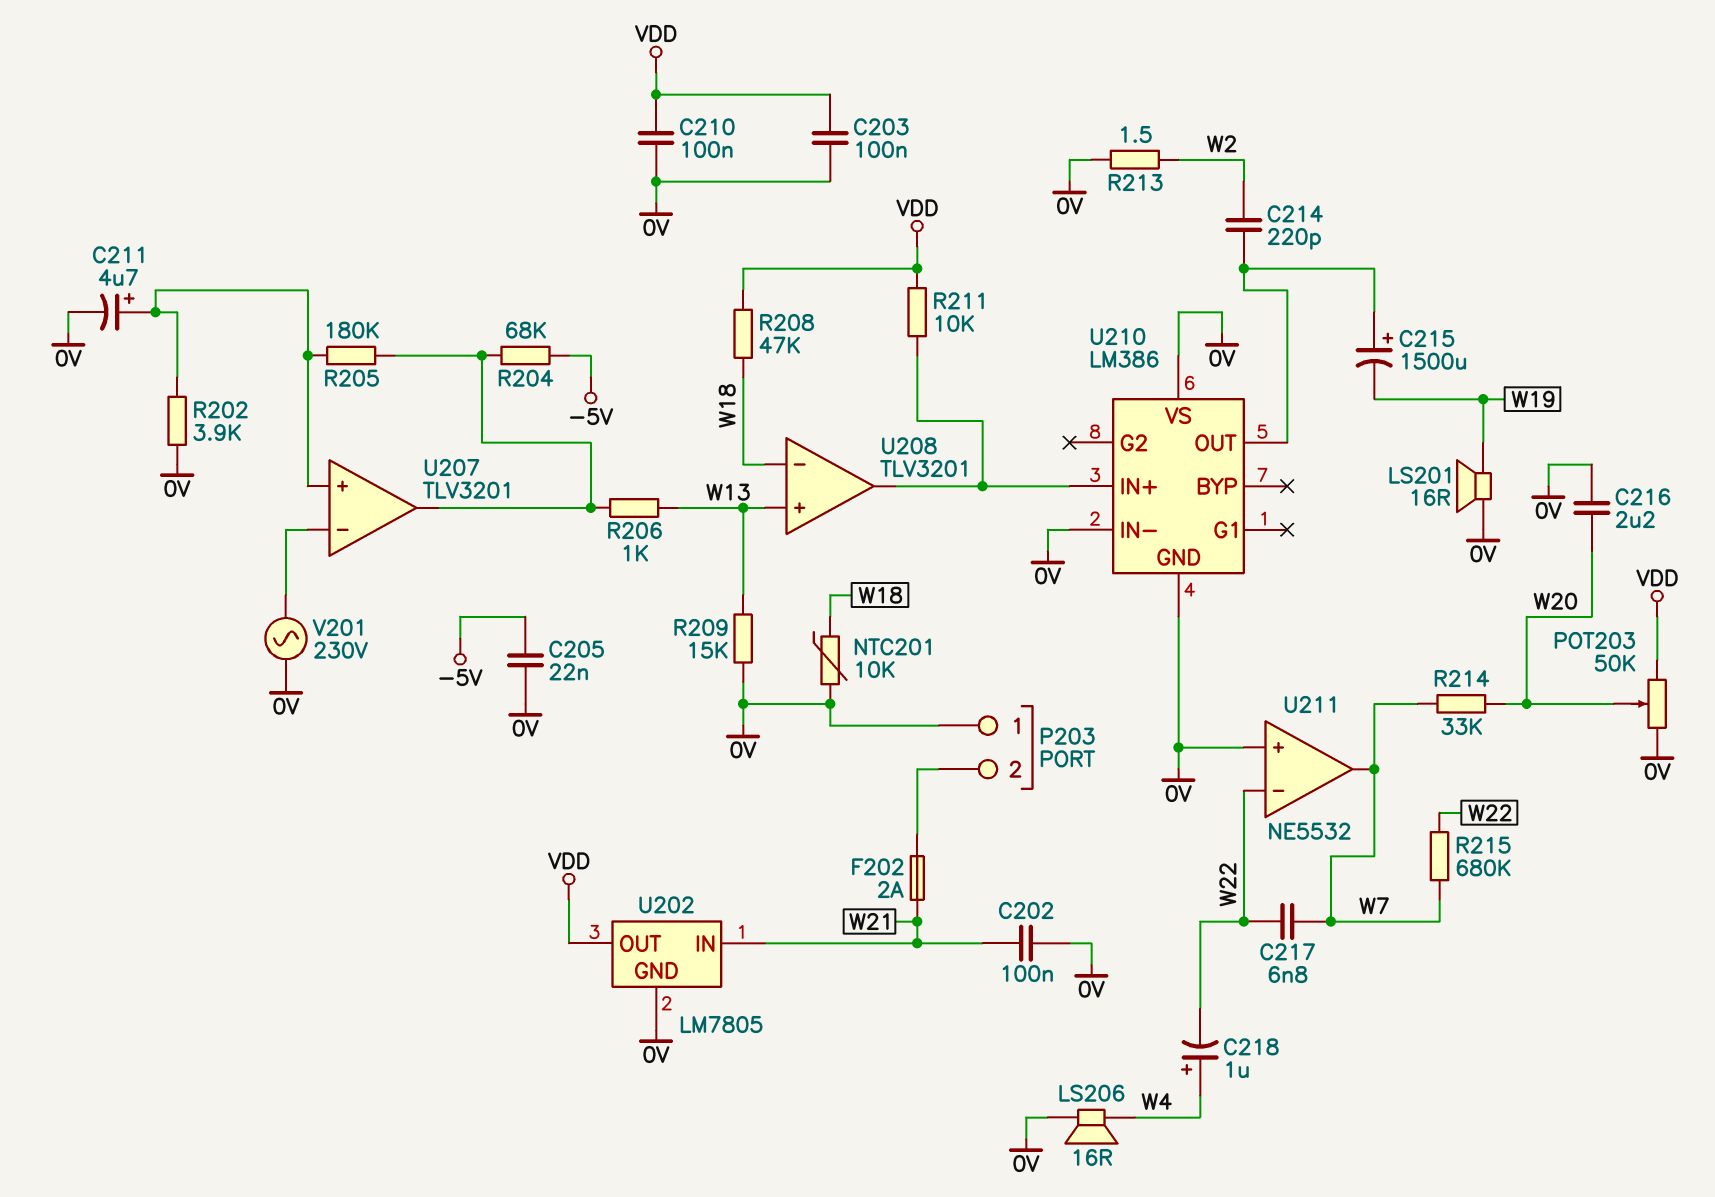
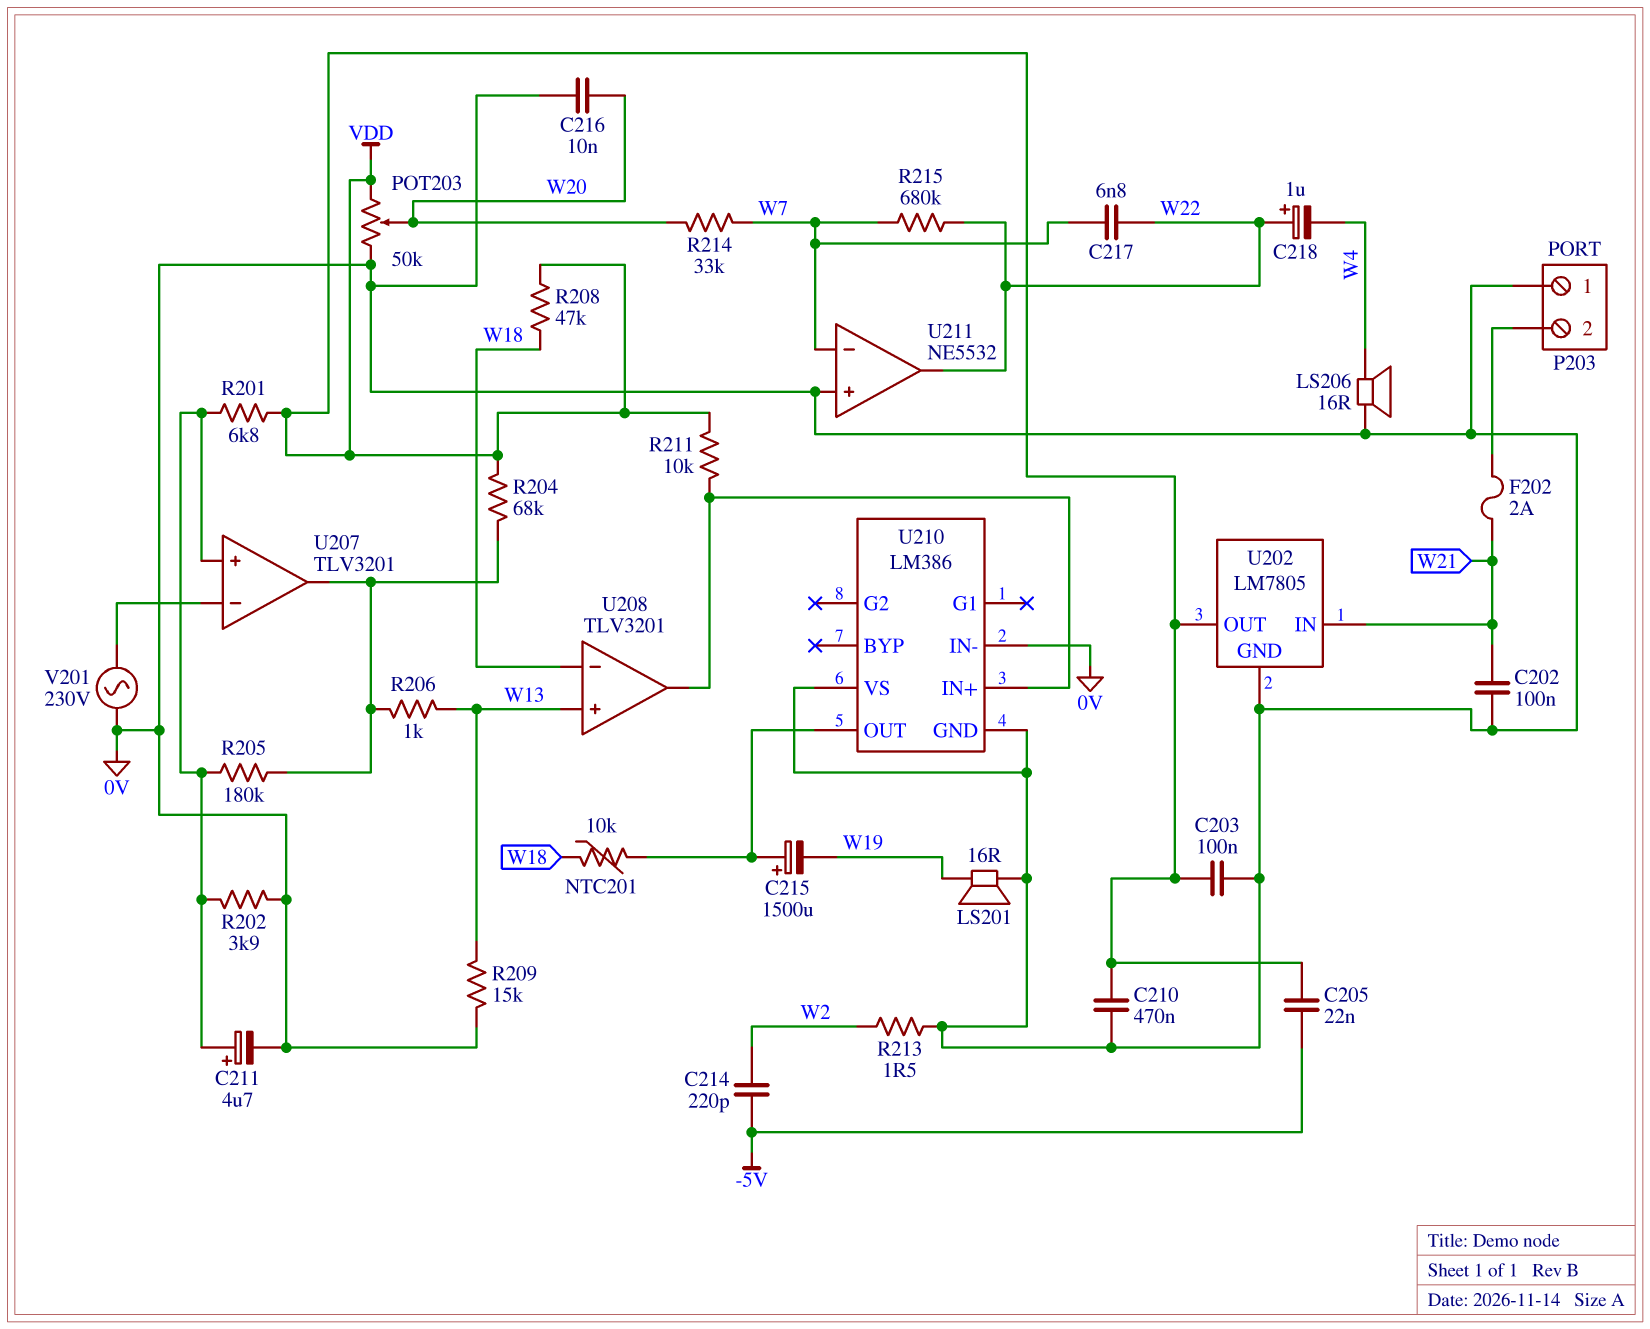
C205: 22nF (-5V, 0V) -> 22nF (-5V, VDD)
C210: 100nF (0V, VDD) -> 470nF (0V, VDD)
C214: 220pF (U210/OUT, W2) -> 220pF (-5V, W2)
C216: 2.2uF (0V, W20) -> 10nF (0V, W20)
C218: 1uF (plus W4, minus W22) -> 1uF (plus W22, minus W4)
NTC201: 10k (0V, W18) -> 10k (U210/OUT, W18)
R201: none -> 6.8k (U207/in+, VDD)
R204: 68k (-5V, U207/out) -> 68k (U207/out, VDD)
U211 pin in-: W22 -> W7
U211 pin out: W7 -> W22

